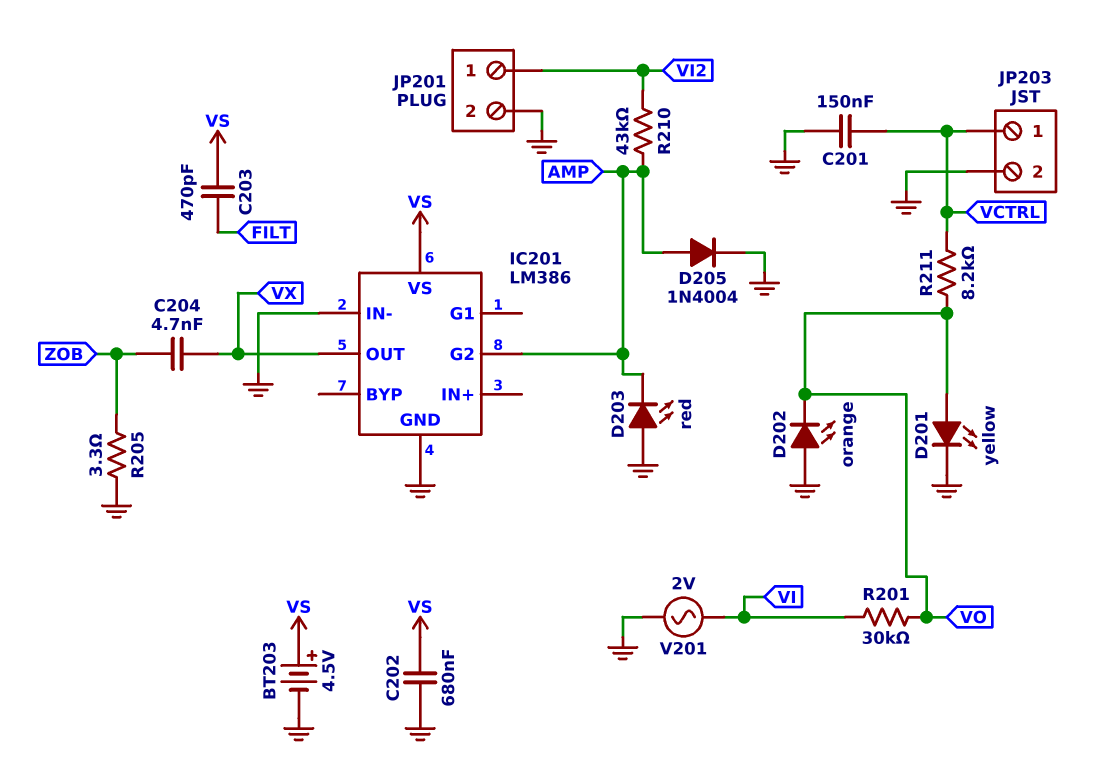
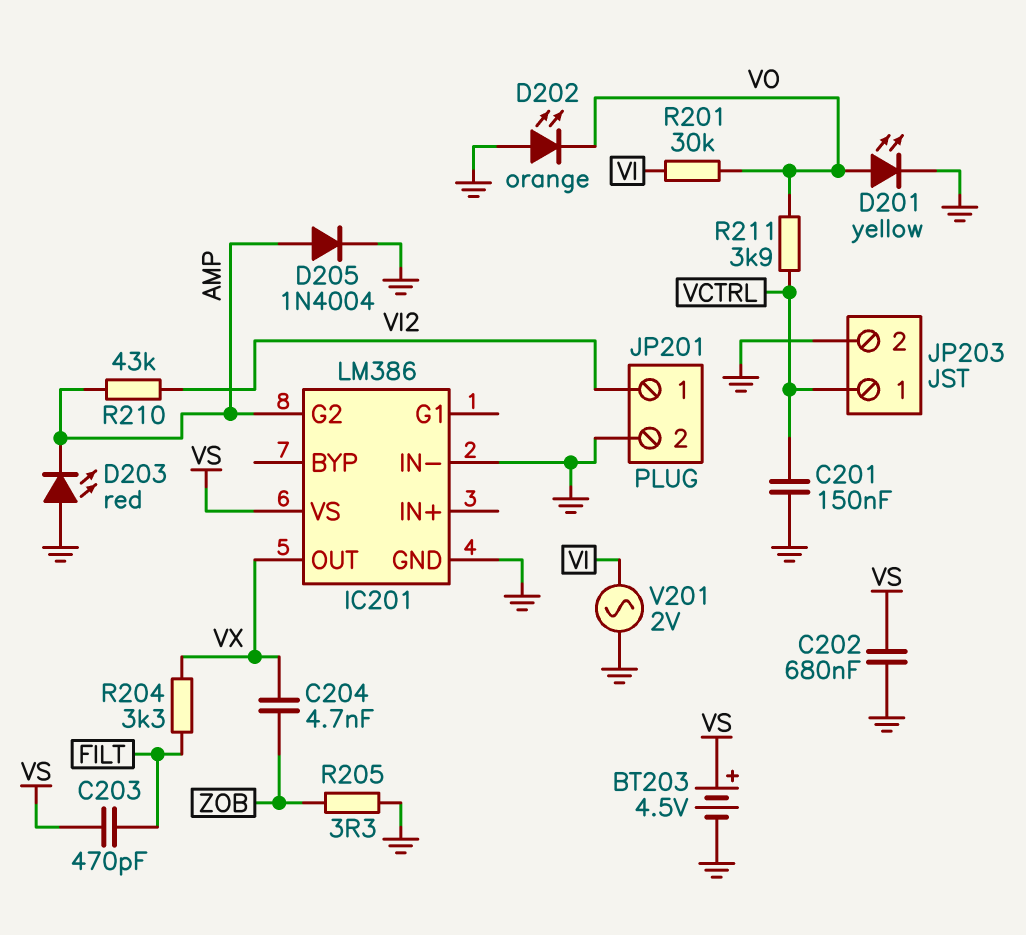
R204: none -> 3.3k (FILT, VX)
R211: 8.2k (VCTRL, VO) -> 3.9k (VCTRL, VO)

